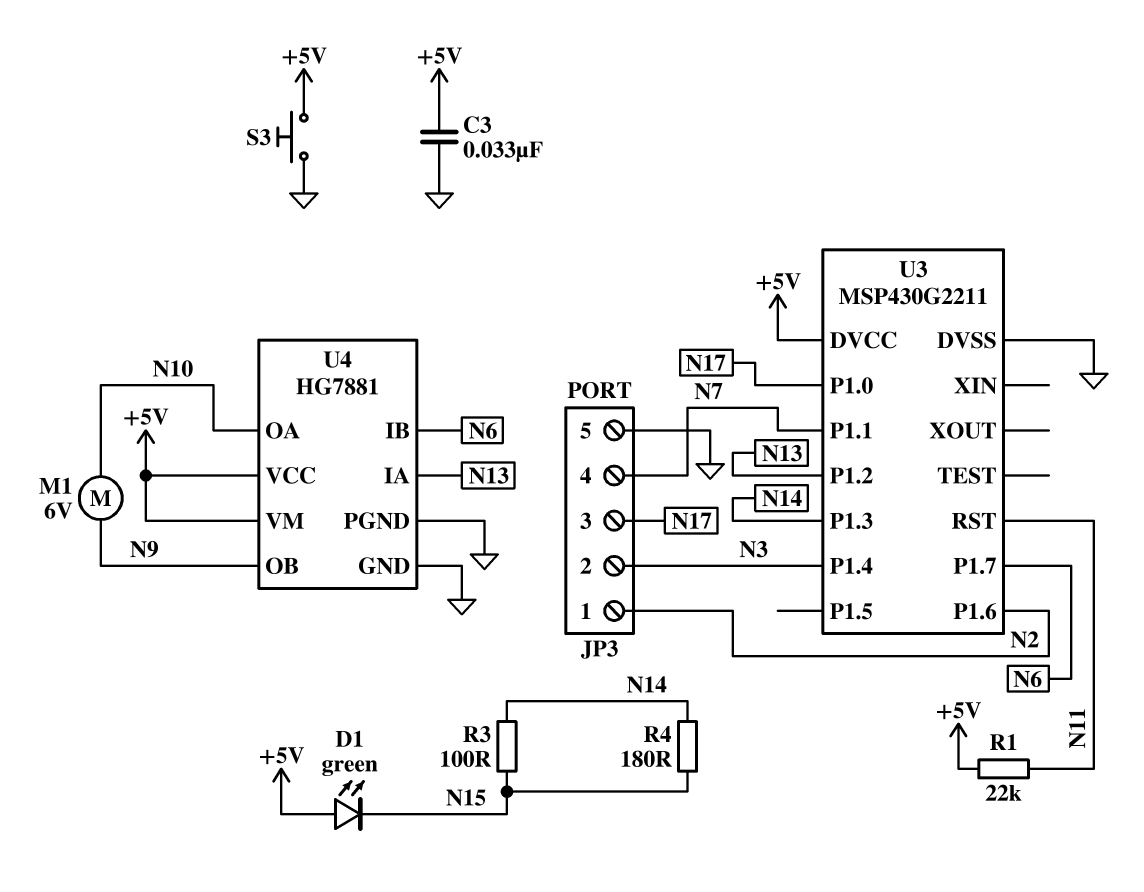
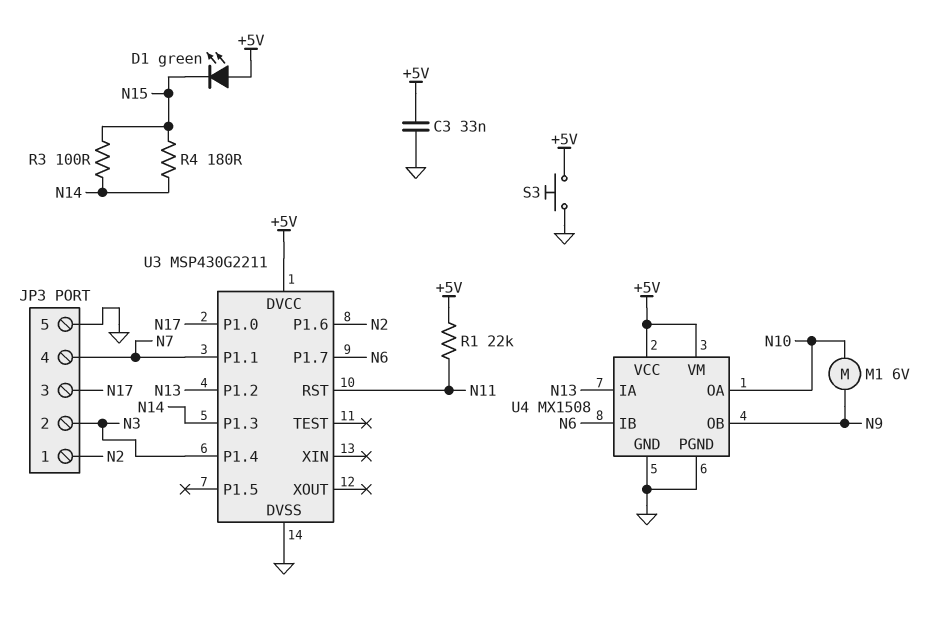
U4: HG7881 -> MX1508

